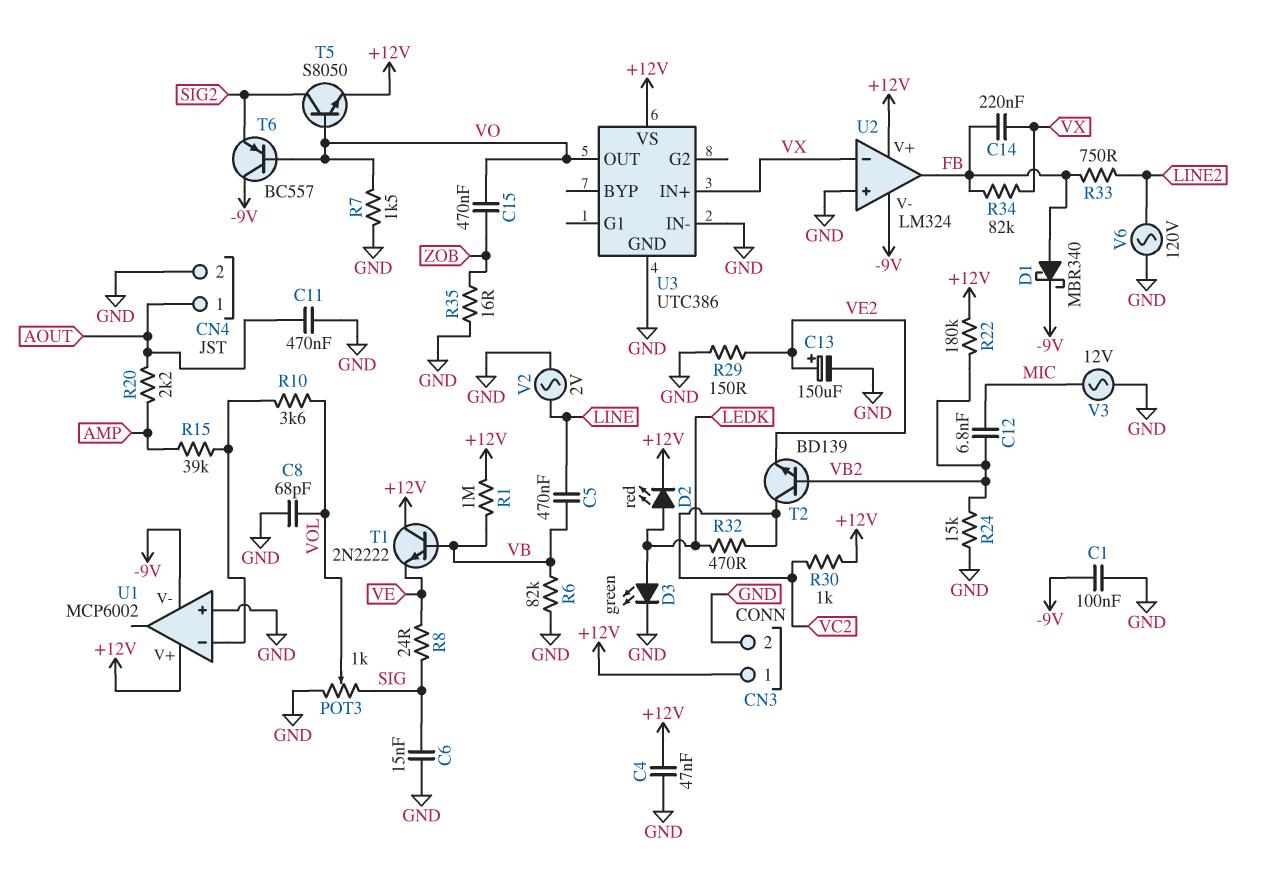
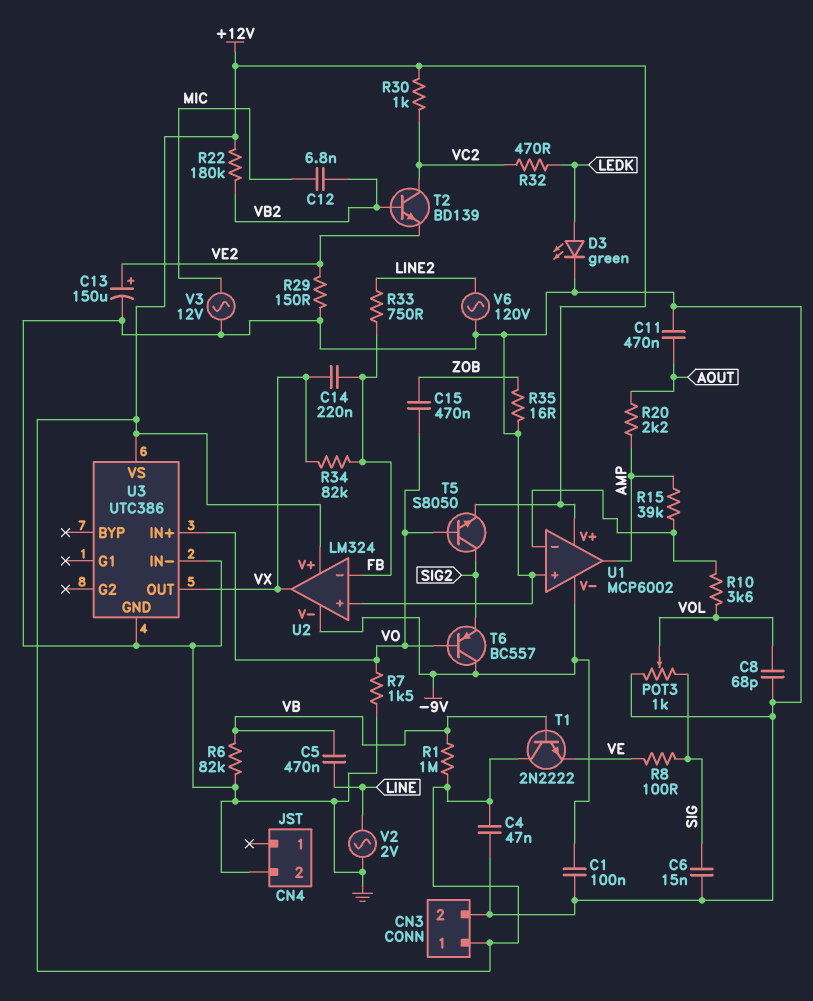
CN4 pin 1: AOUT -> none
D1: schottky MBR340 (A FB, K -9V) -> none
D2: LED red (A LEDK, K +12V) -> none
R8: 24 (SIG, VE) -> 100 (SIG, VE)
R24: 15k (GND, VB2) -> none
U1 pin out: none -> AMP
U2 pin in-: VX -> FB
U2 pin out: FB -> VX
U3 pin IN+: VX -> VO
U3 pin OUT: VO -> VX

